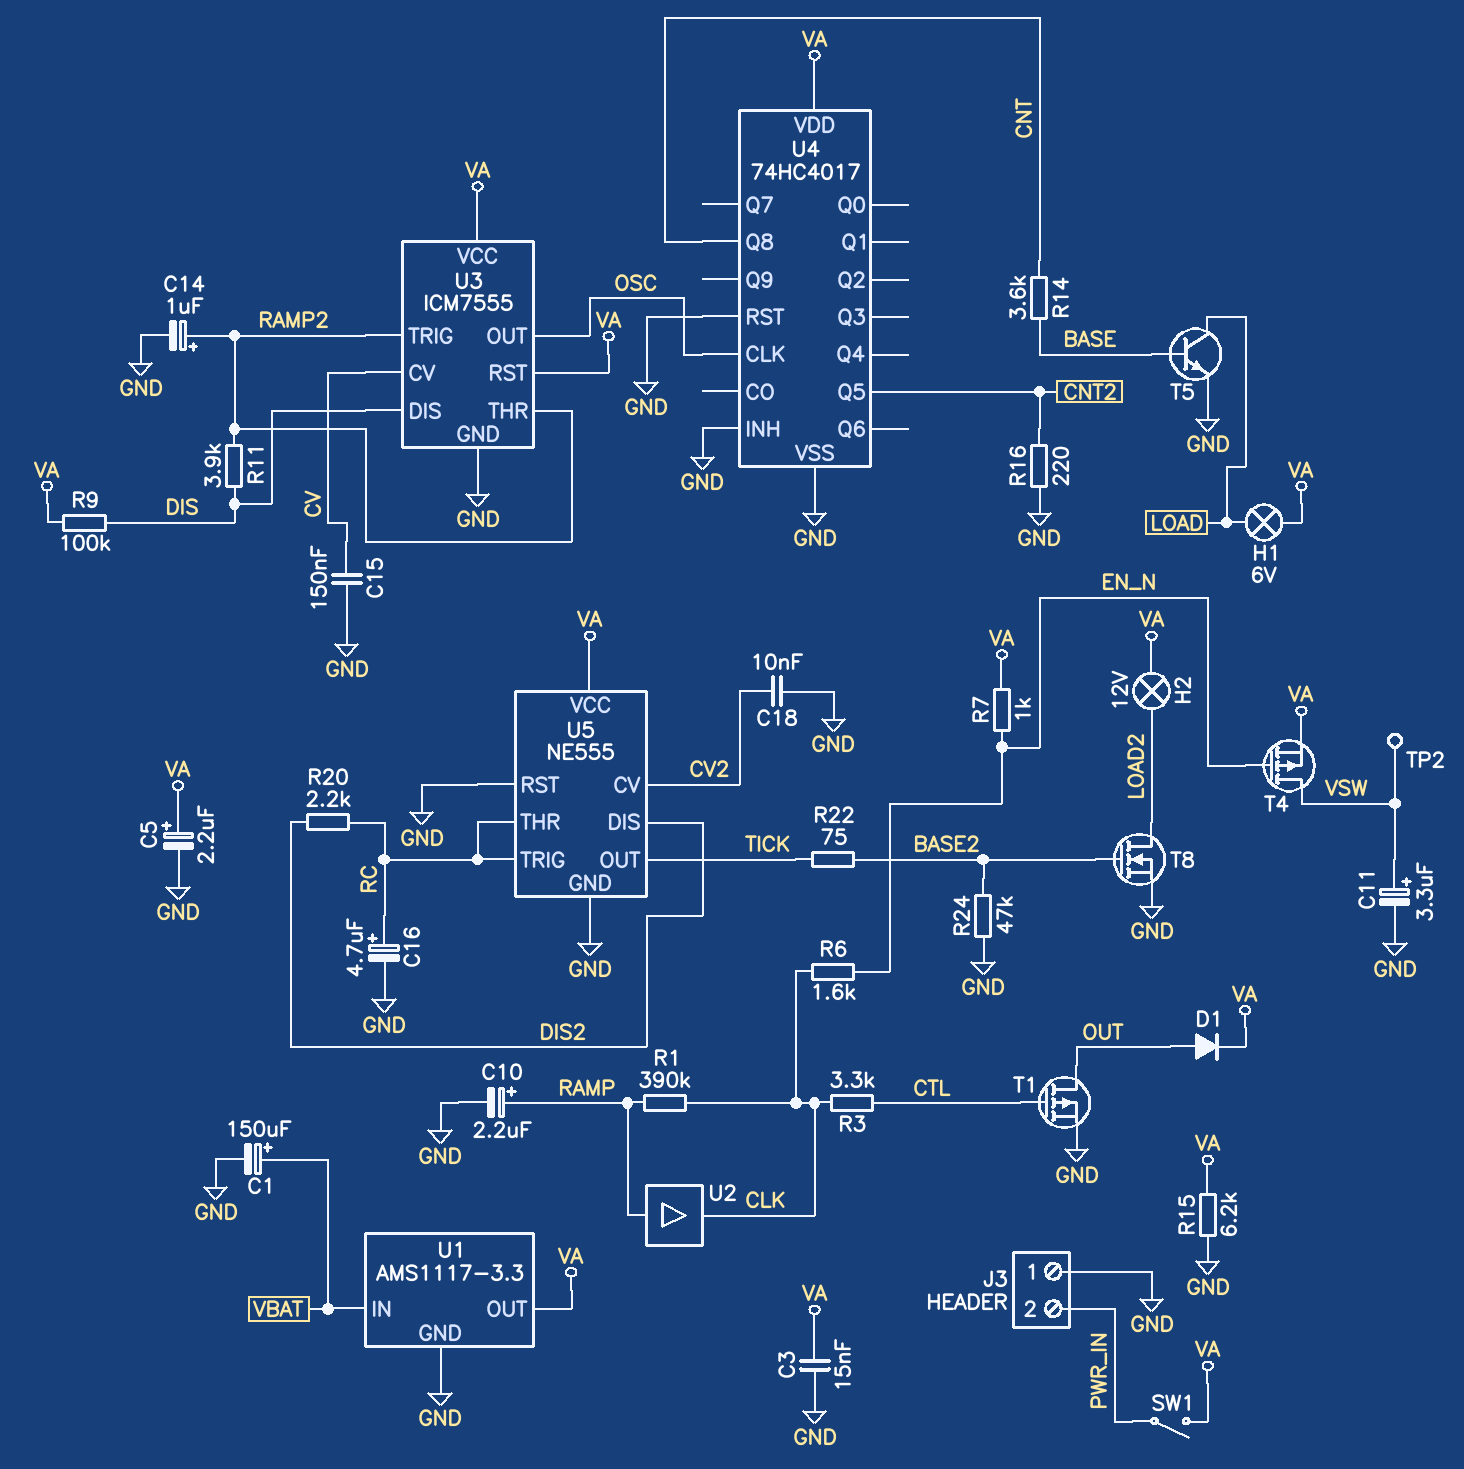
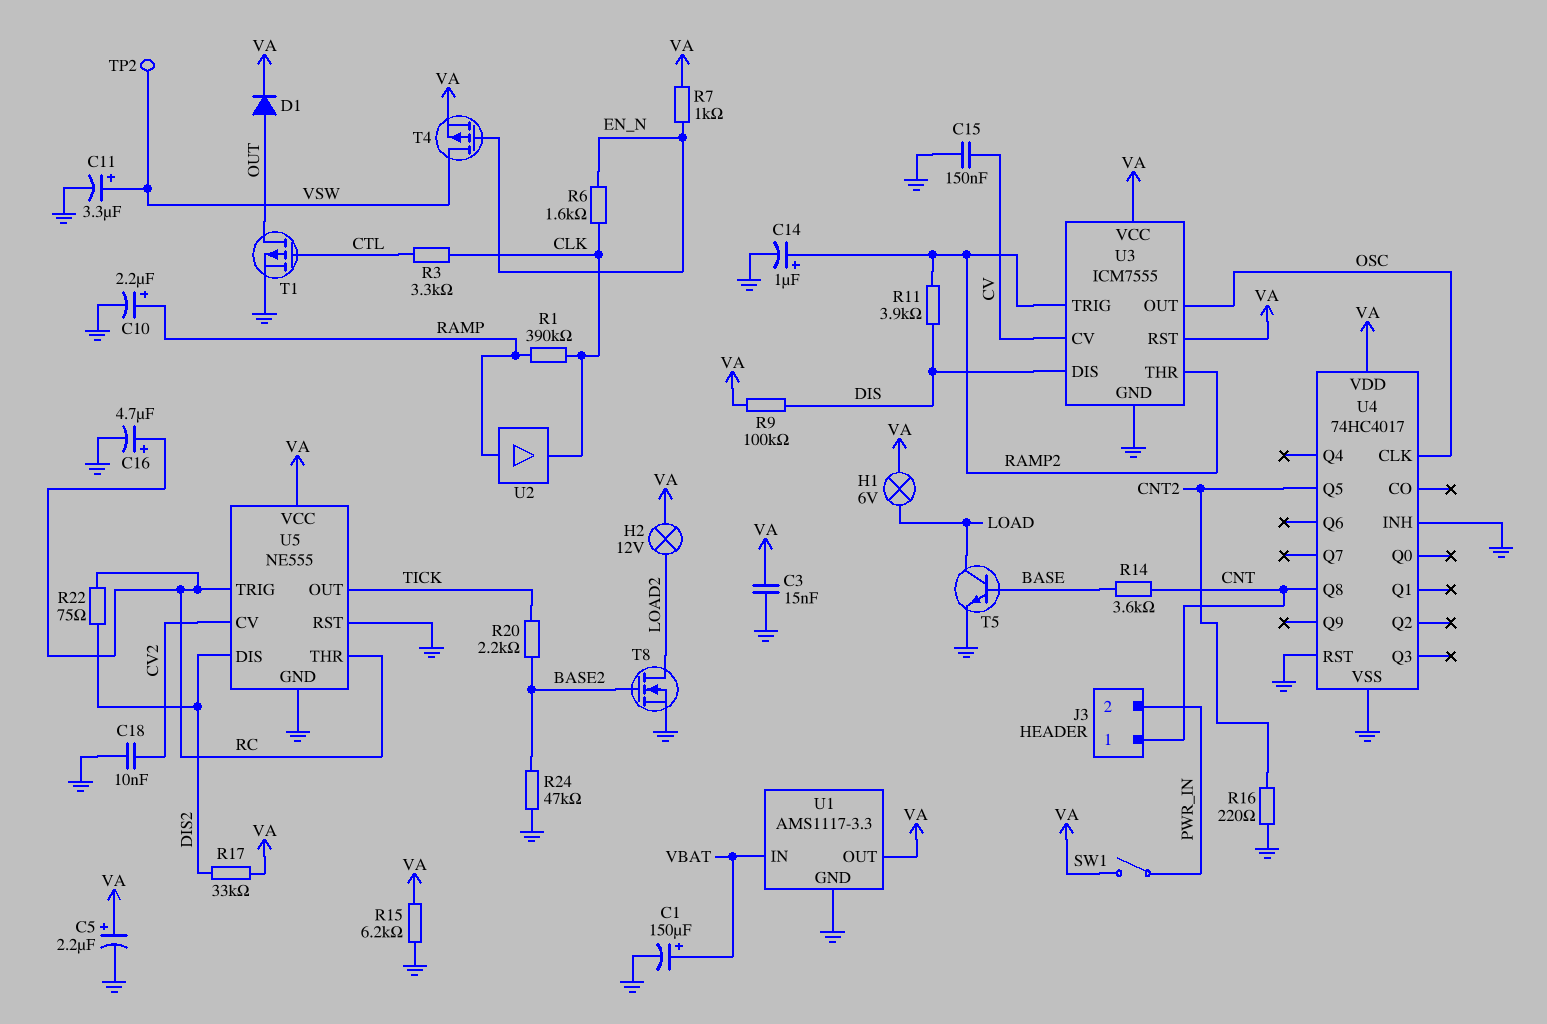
J3 pin 1: GND -> CNT
R17: none -> 33k (DIS2, VA)
R20: 2.2k (DIS2, RC) -> 2.2k (BASE2, TICK)
R22: 75 (BASE2, TICK) -> 75 (DIS2, RC)

